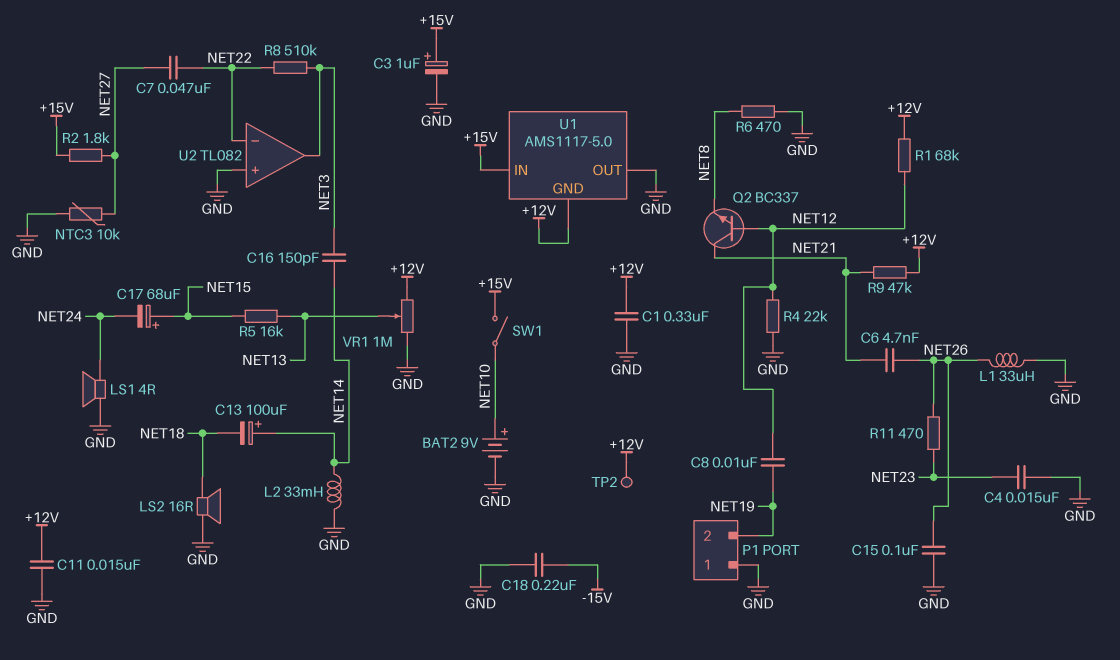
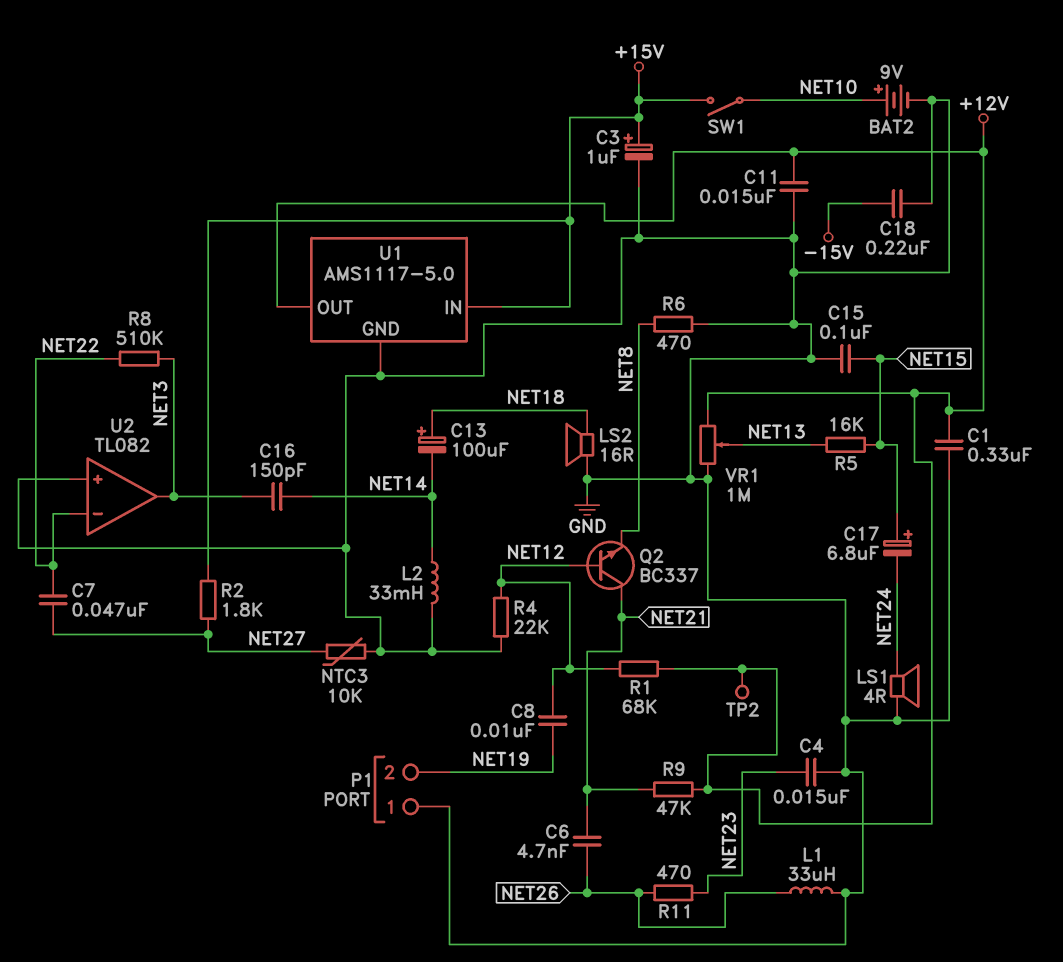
C13: 100uF (plus NET14, minus NET18) -> 100uF (plus NET18, minus NET14)
C15: 100nF (GND, NET26) -> 100nF (GND, NET15)
C17: 68uF (plus NET15, minus NET24) -> 6.8uF (plus NET15, minus NET24)
U1 pin GND: +12V -> GND
U1 pin OUT: GND -> +12V

